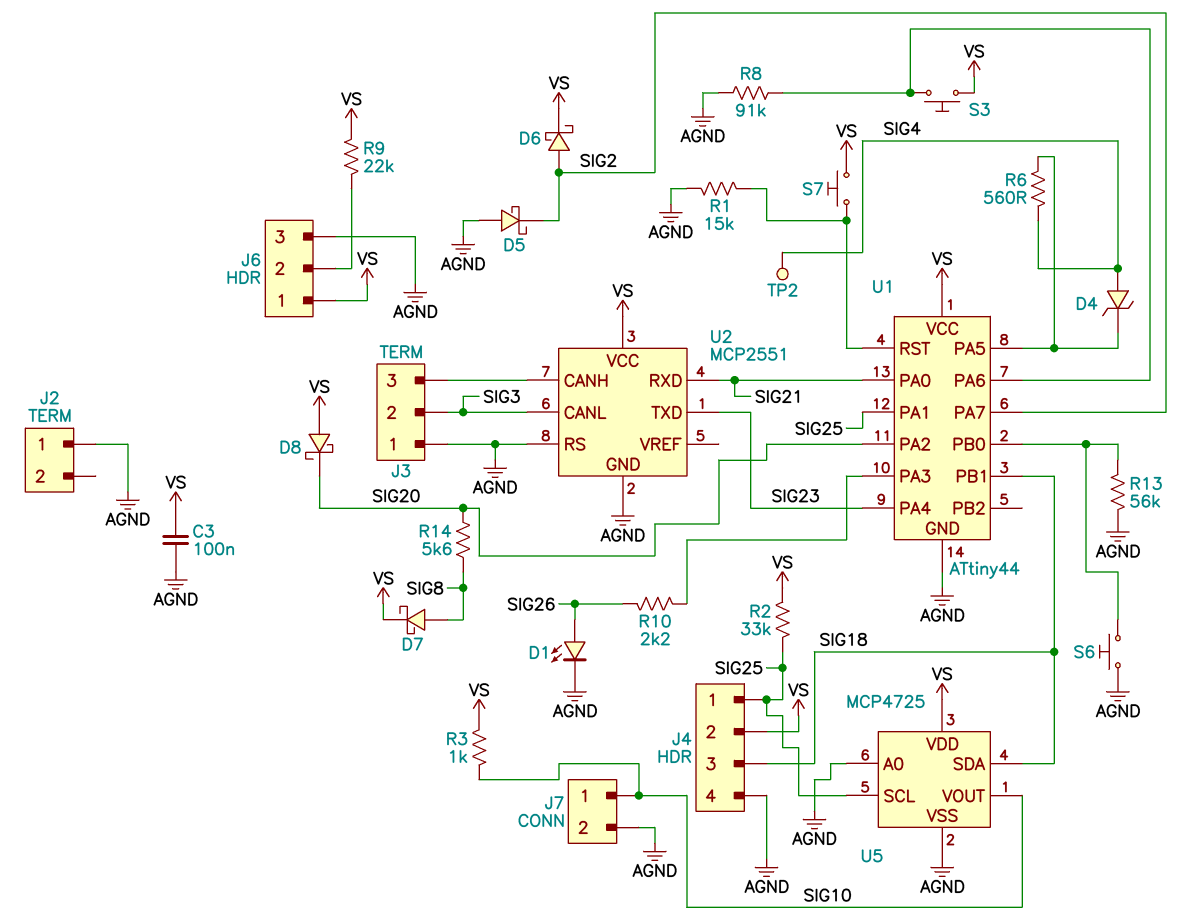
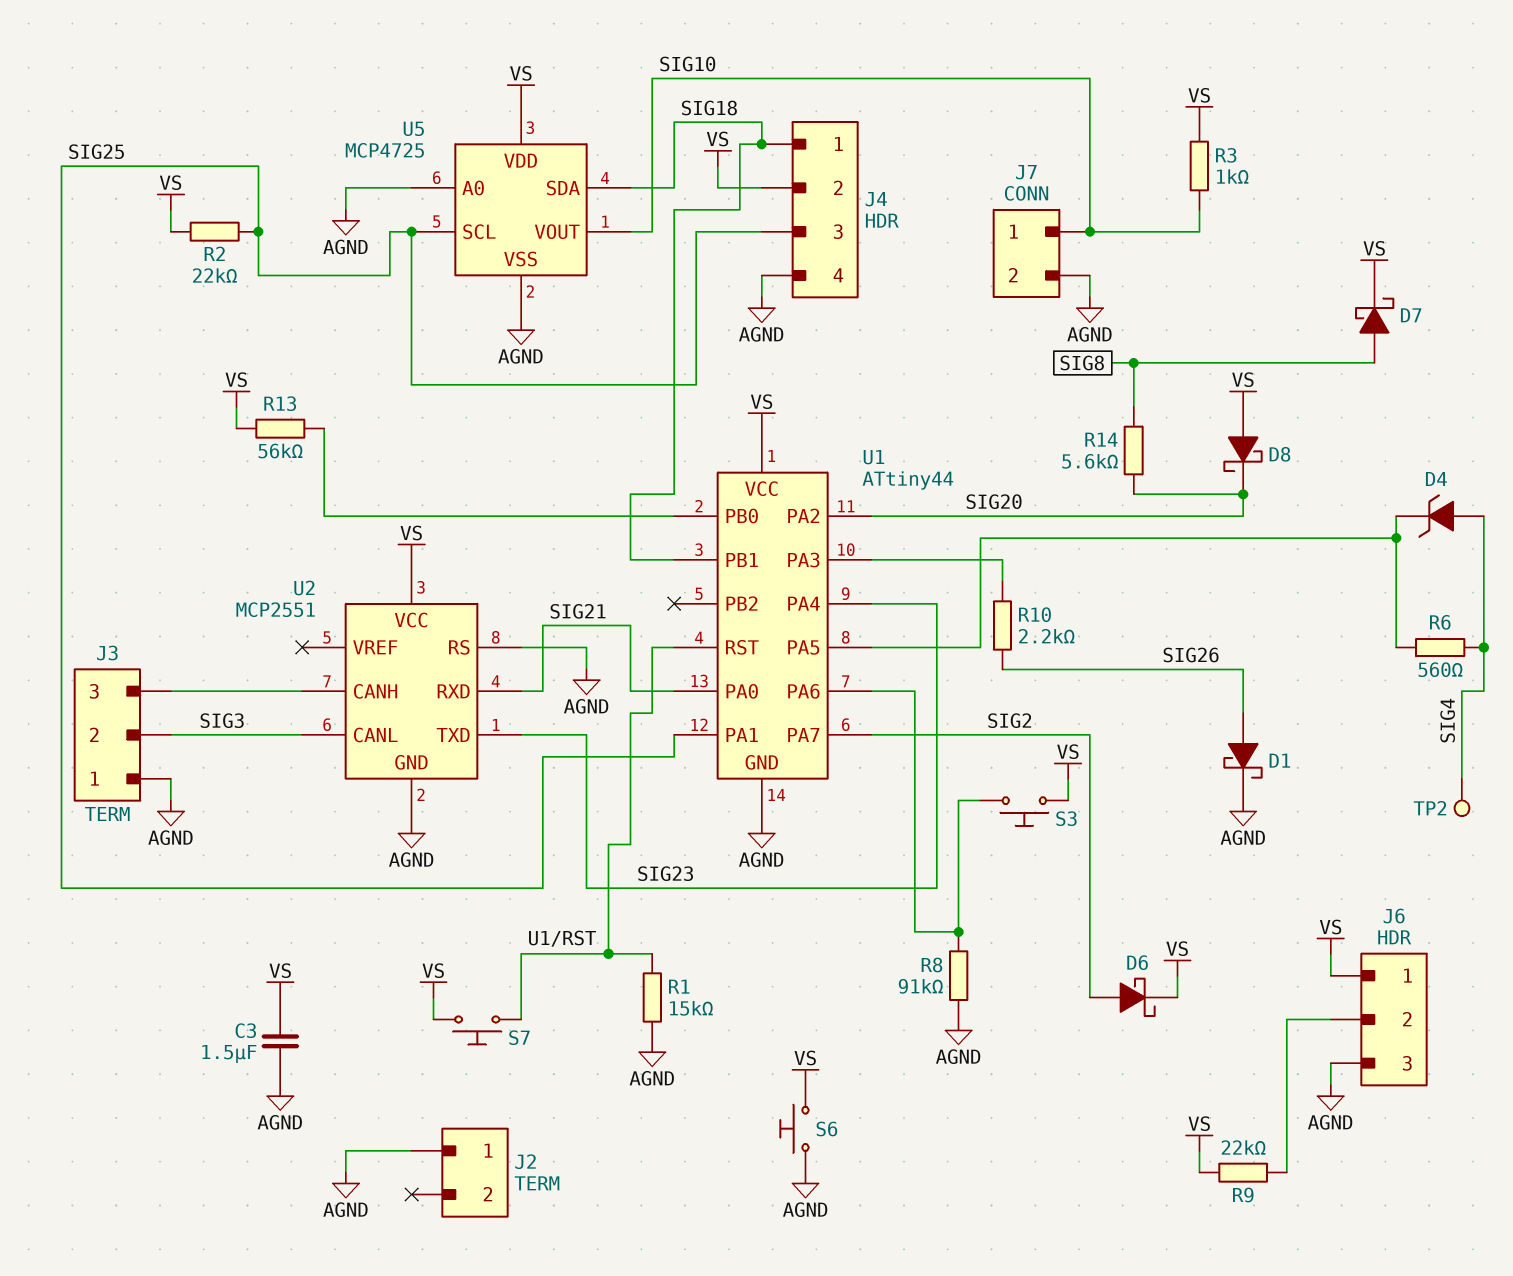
C3: 100nF (AGND, VS) -> 1.5uF (AGND, VS)
D1: LED (A SIG26, K AGND) -> schottky (A SIG26, K AGND)
D5: schottky (A AGND, K SIG2) -> none
J4 pin 1: SIG25 -> SIG18
J4 pin 3: SIG18 -> SIG25
R2: 33k (SIG25, VS) -> 22k (SIG25, VS)
R13: 56k (AGND, U1/PB0) -> 56k (U1/PB0, VS)
S6: button (AGND, U1/PB0) -> button (AGND, VS)

